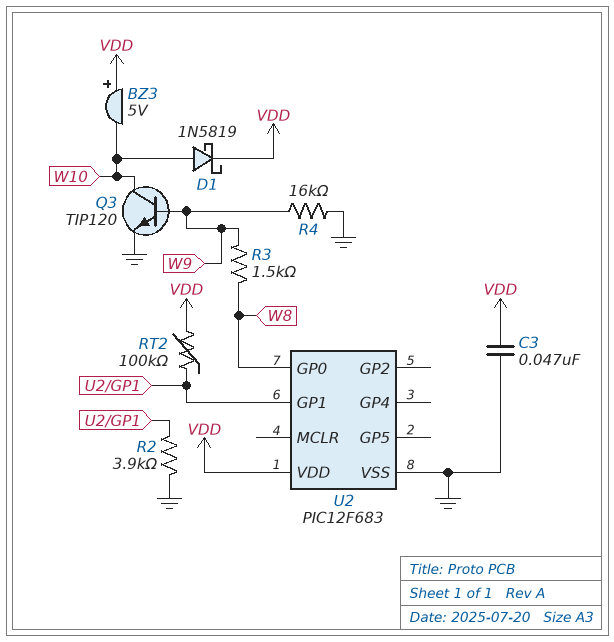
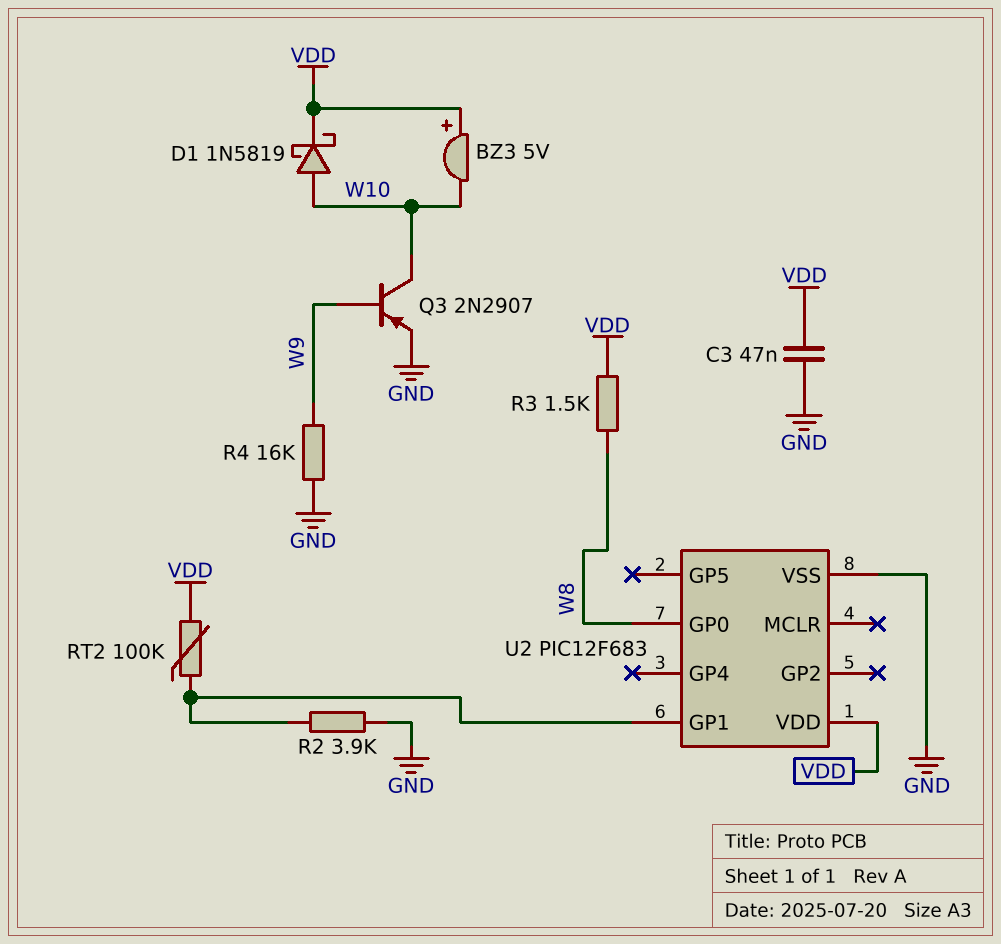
Q3: NPN TIP120 (B W9, C W10, E GND) -> PNP 2N2907 (B W9, C W10, E GND)
R3: 1.5k (W8, W9) -> 1.5k (VDD, W8)

